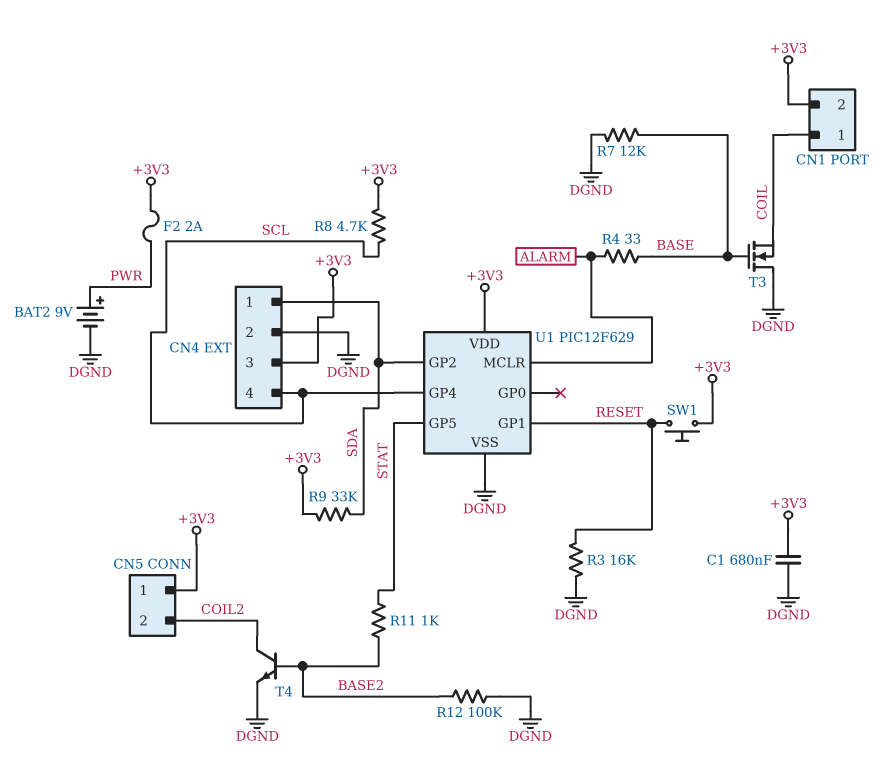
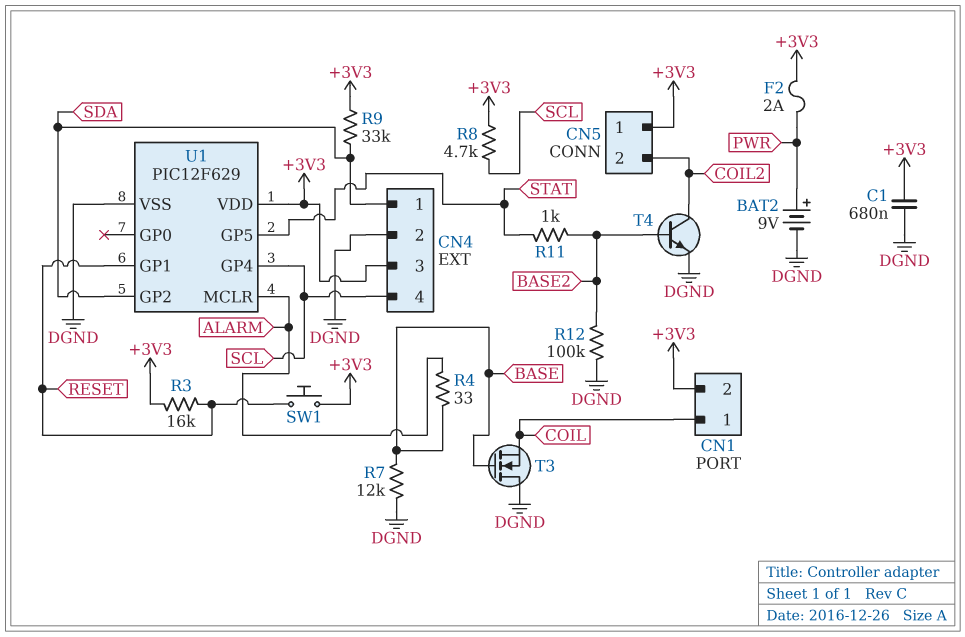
R3: 16k (DGND, RESET) -> 16k (+3V3, RESET)

